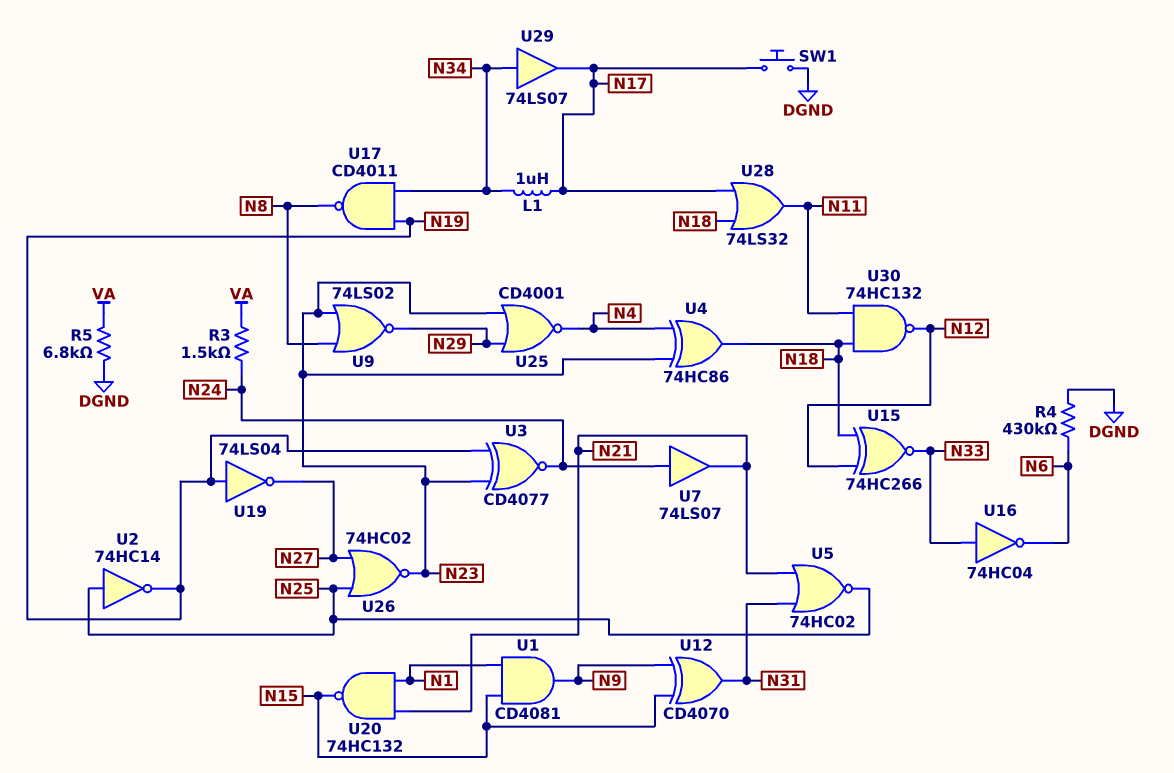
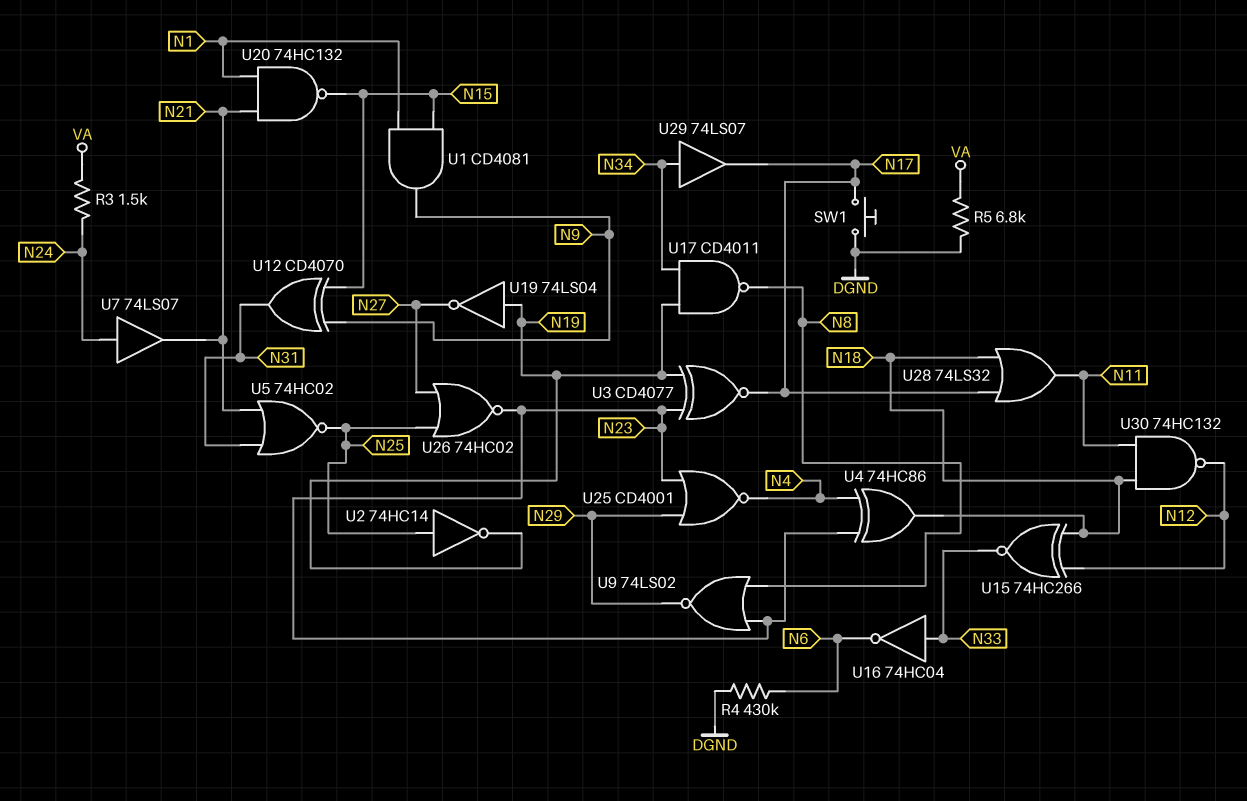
L1: 1uH (N17, N34) -> none
U3: XNOR CD4077 (in N19, in N23, out N24) -> XNOR CD4077 (in N19, in N23, out N17)

